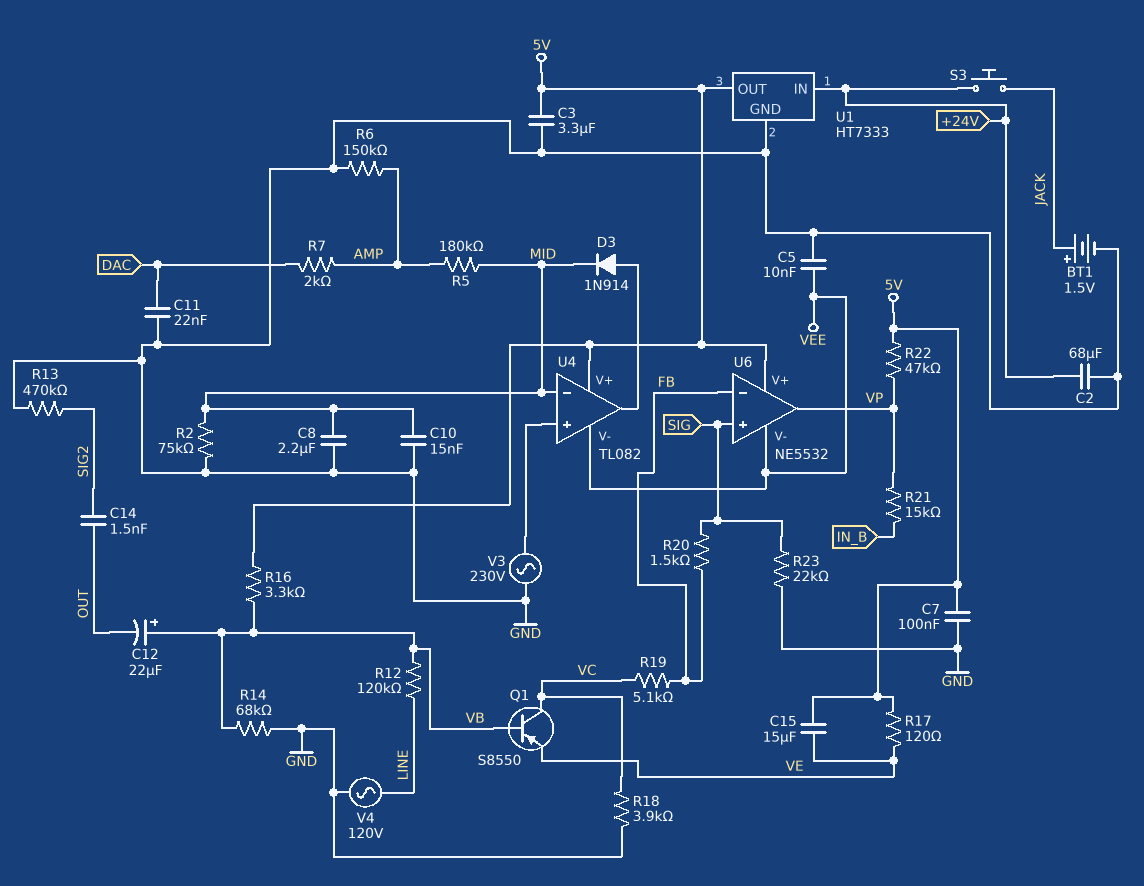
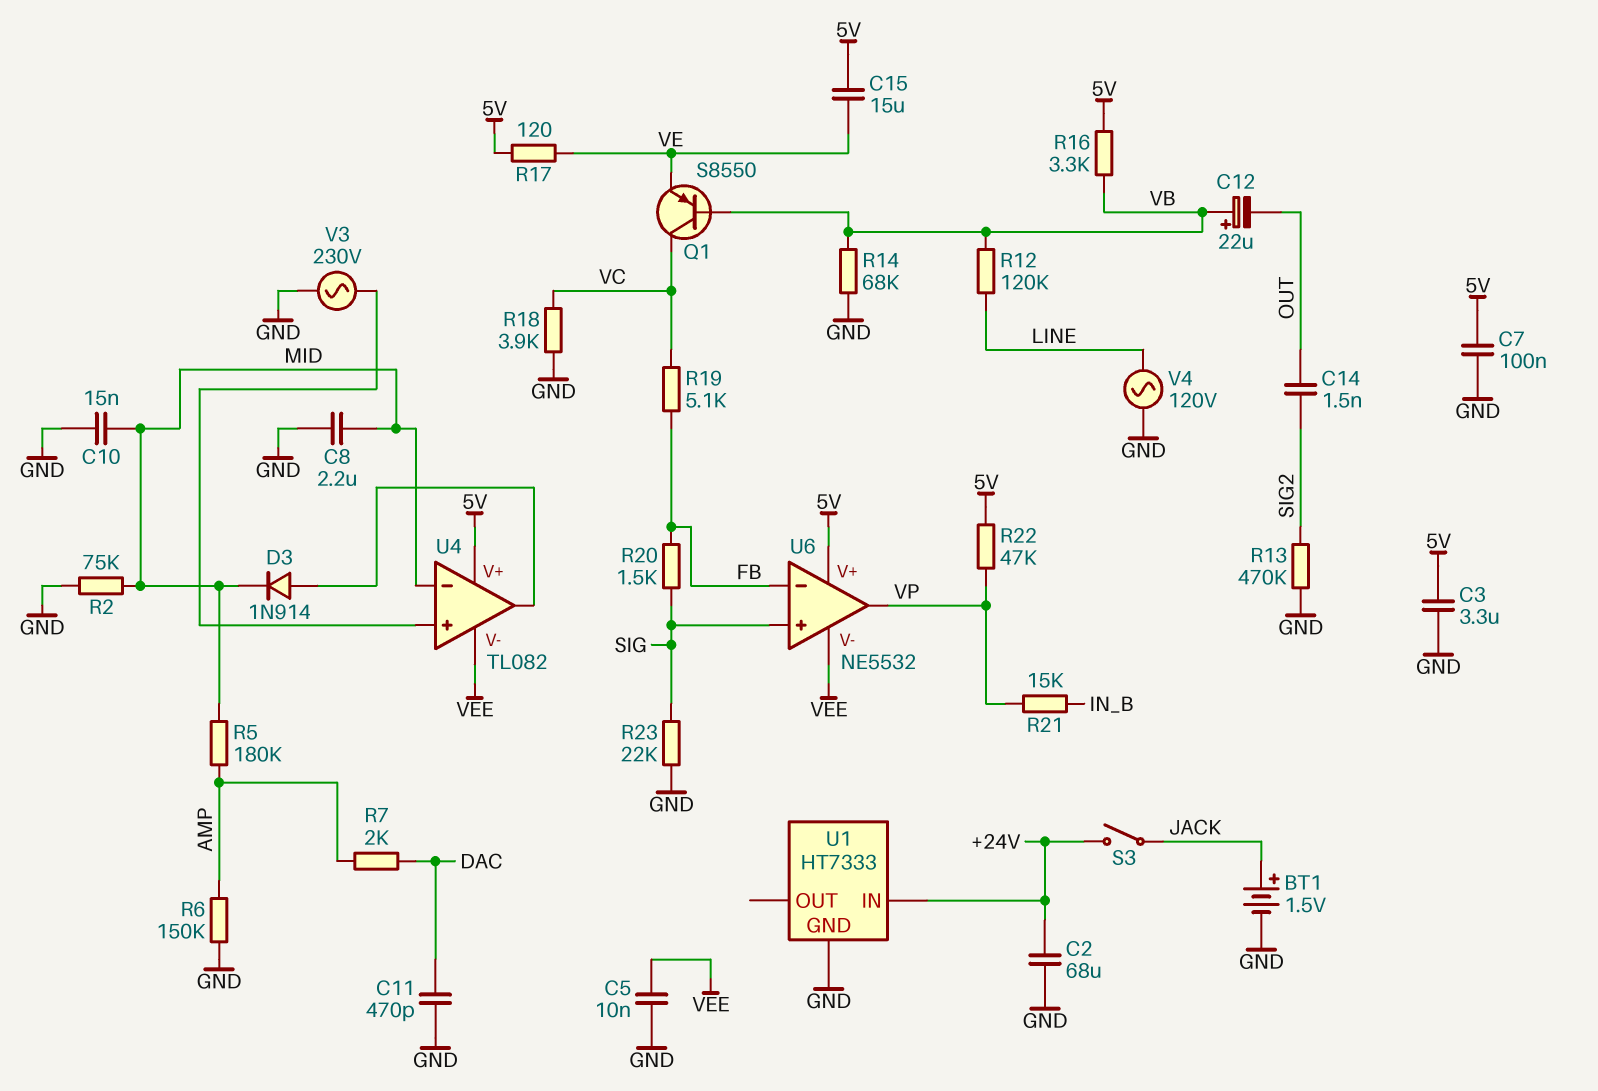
C11: 22nF (DAC, GND) -> 470pF (DAC, GND)
S3: button (+24V, JACK) -> switch (+24V, JACK)
U1 pin OUT: 5V -> none

